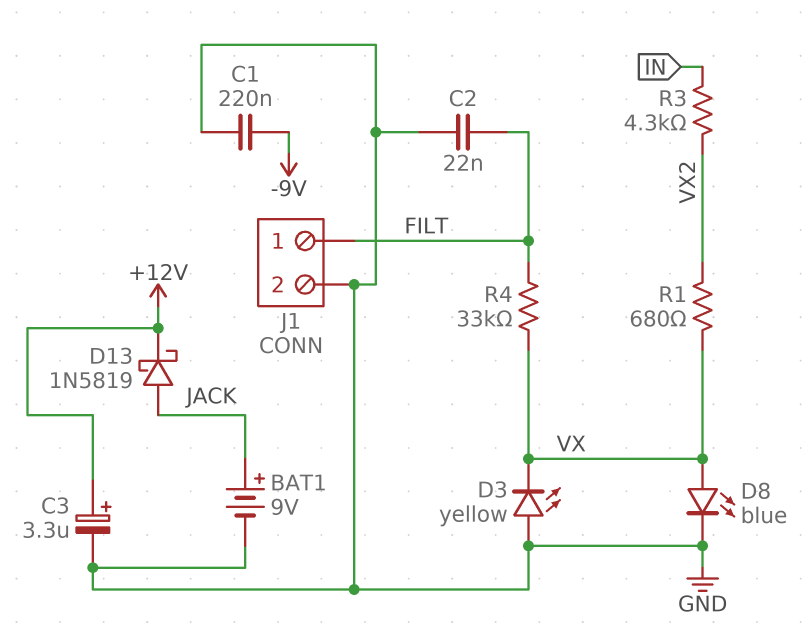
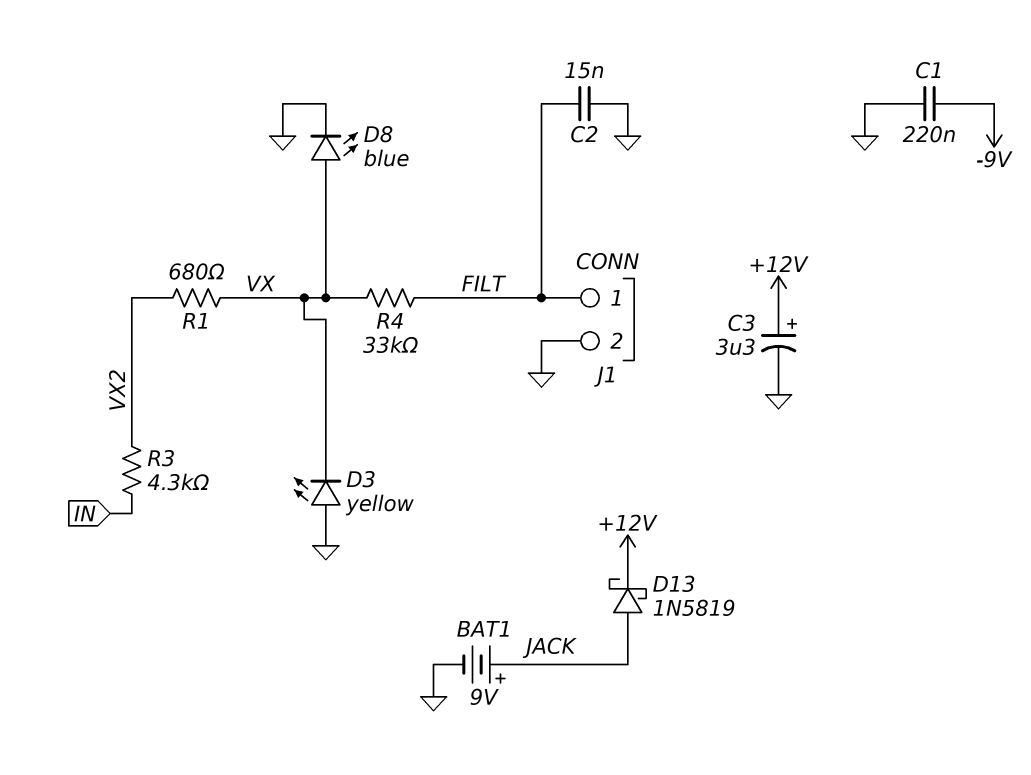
C2: 22nF (FILT, GND) -> 15nF (FILT, GND)

